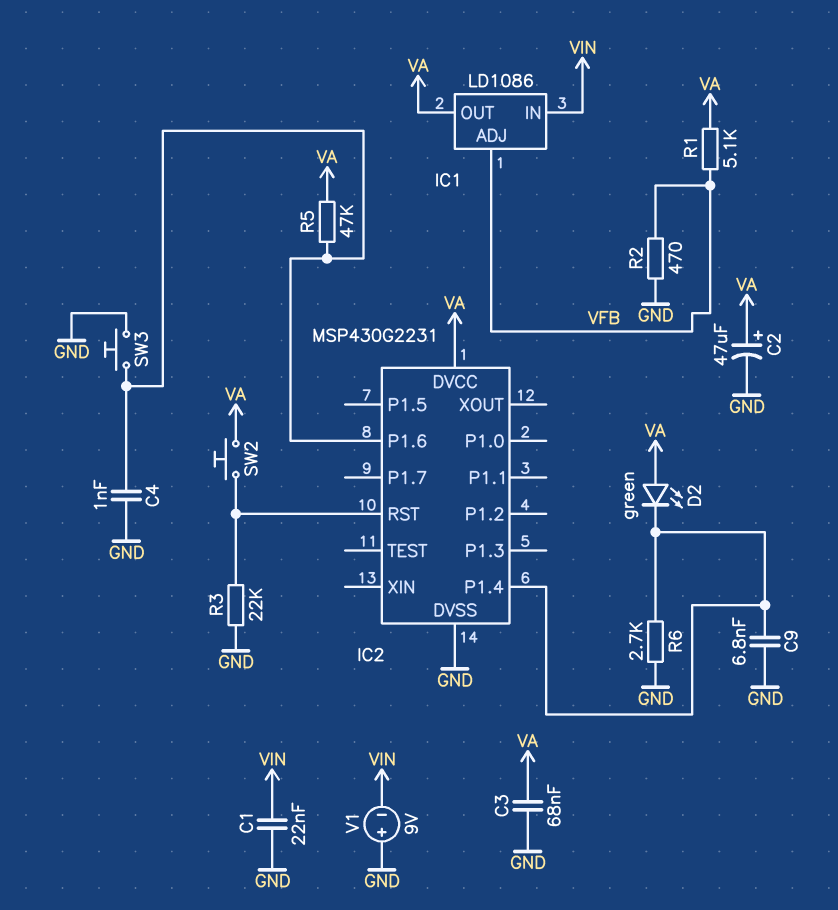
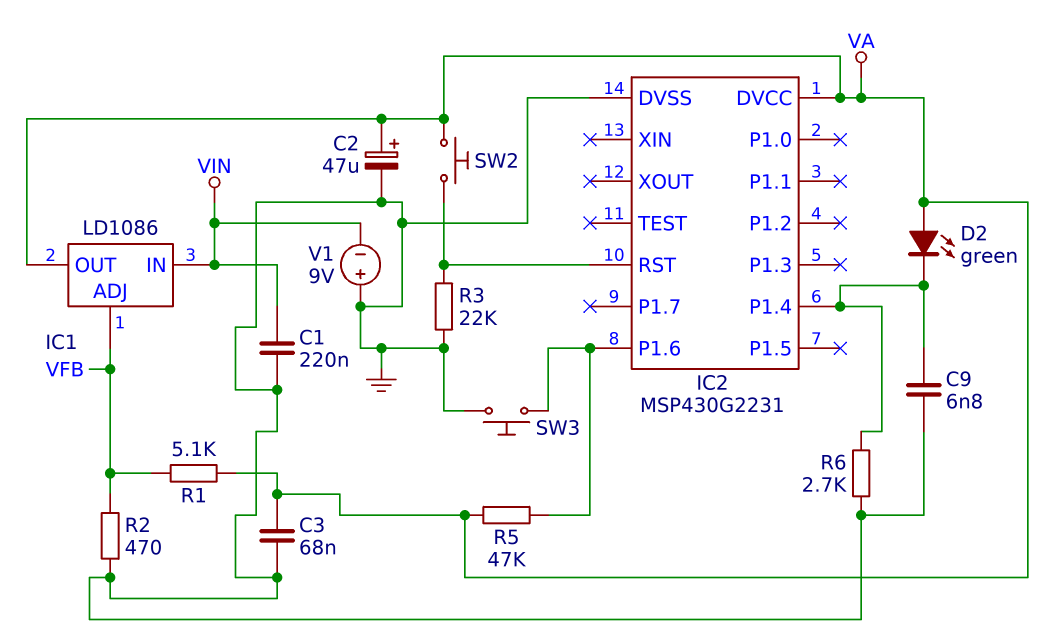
C1: 22nF (GND, VIN) -> 220nF (GND, VIN)
C4: 1nF (GND, IC2/P1.6) -> none

